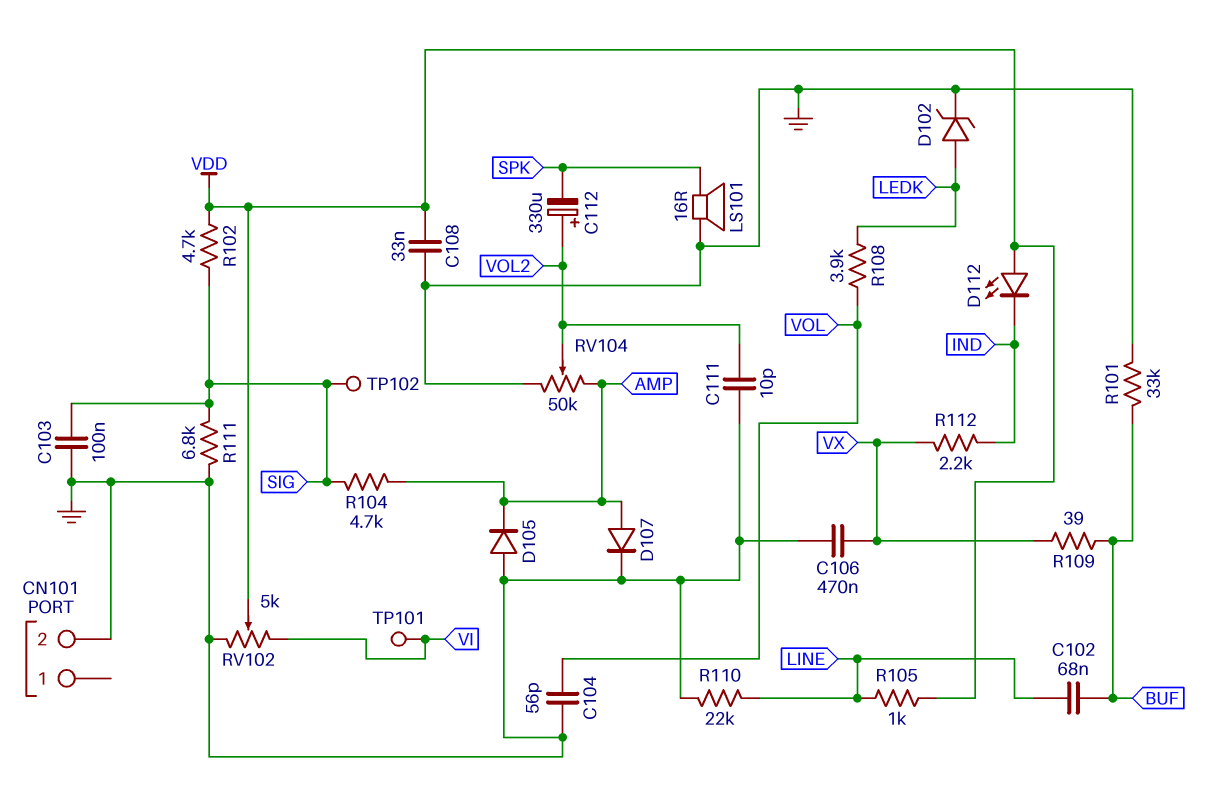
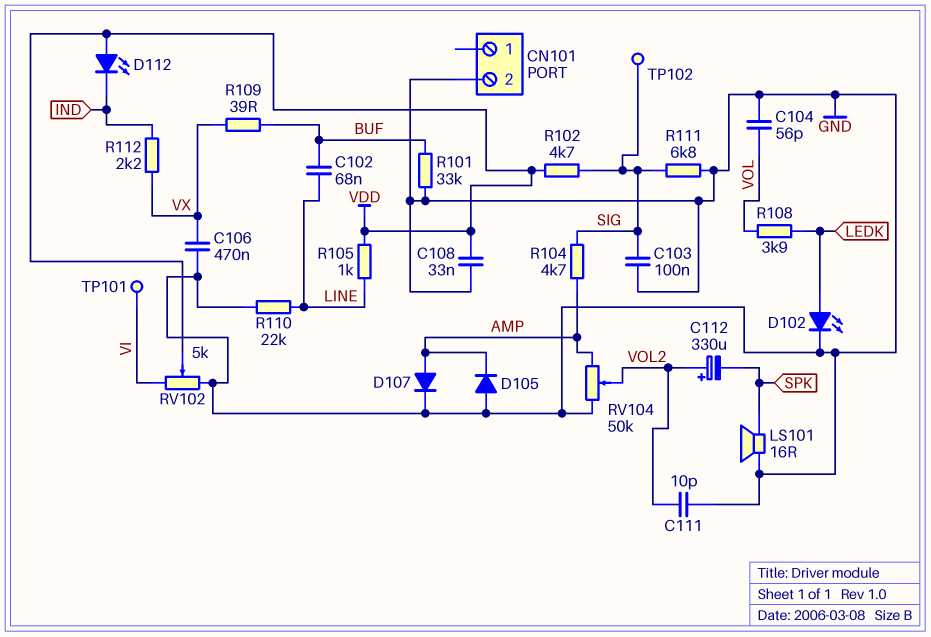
D102: zener (A LEDK, K GND) -> LED (A LEDK, K GND)

